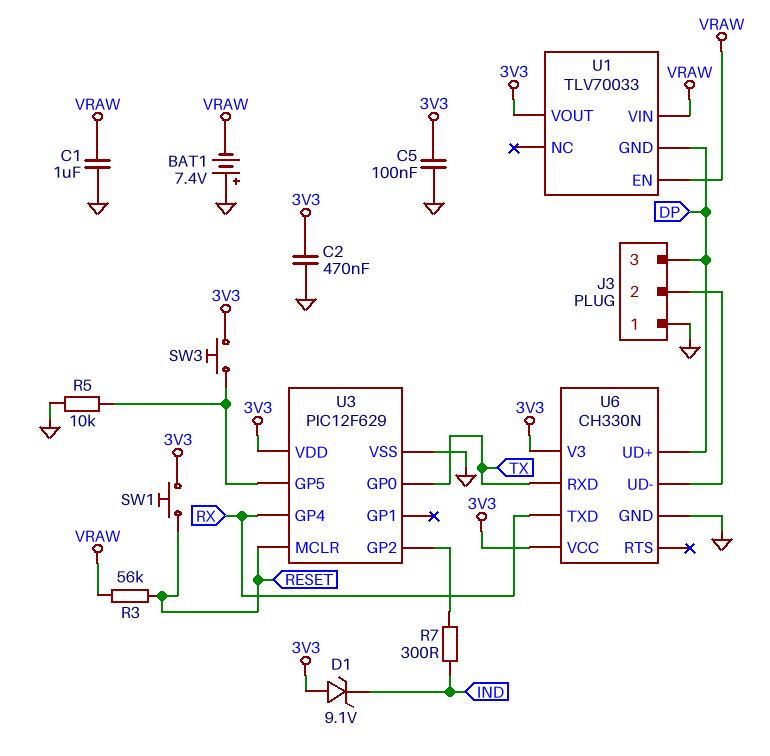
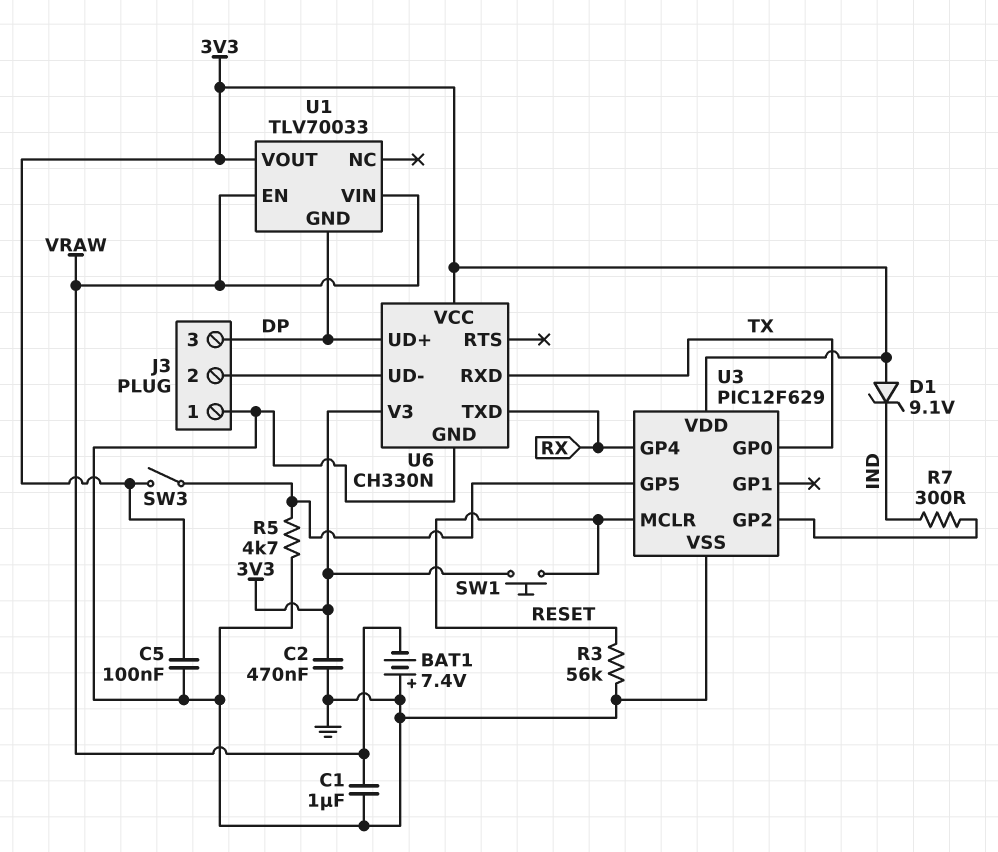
R3: 56k (RESET, VRAW) -> 56k (GND, RESET)
R5: 10k (GND, U3/GP5) -> 4.7k (GND, U3/GP5)
SW3: button (3V3, U3/GP5) -> switch (3V3, U3/GP5)

